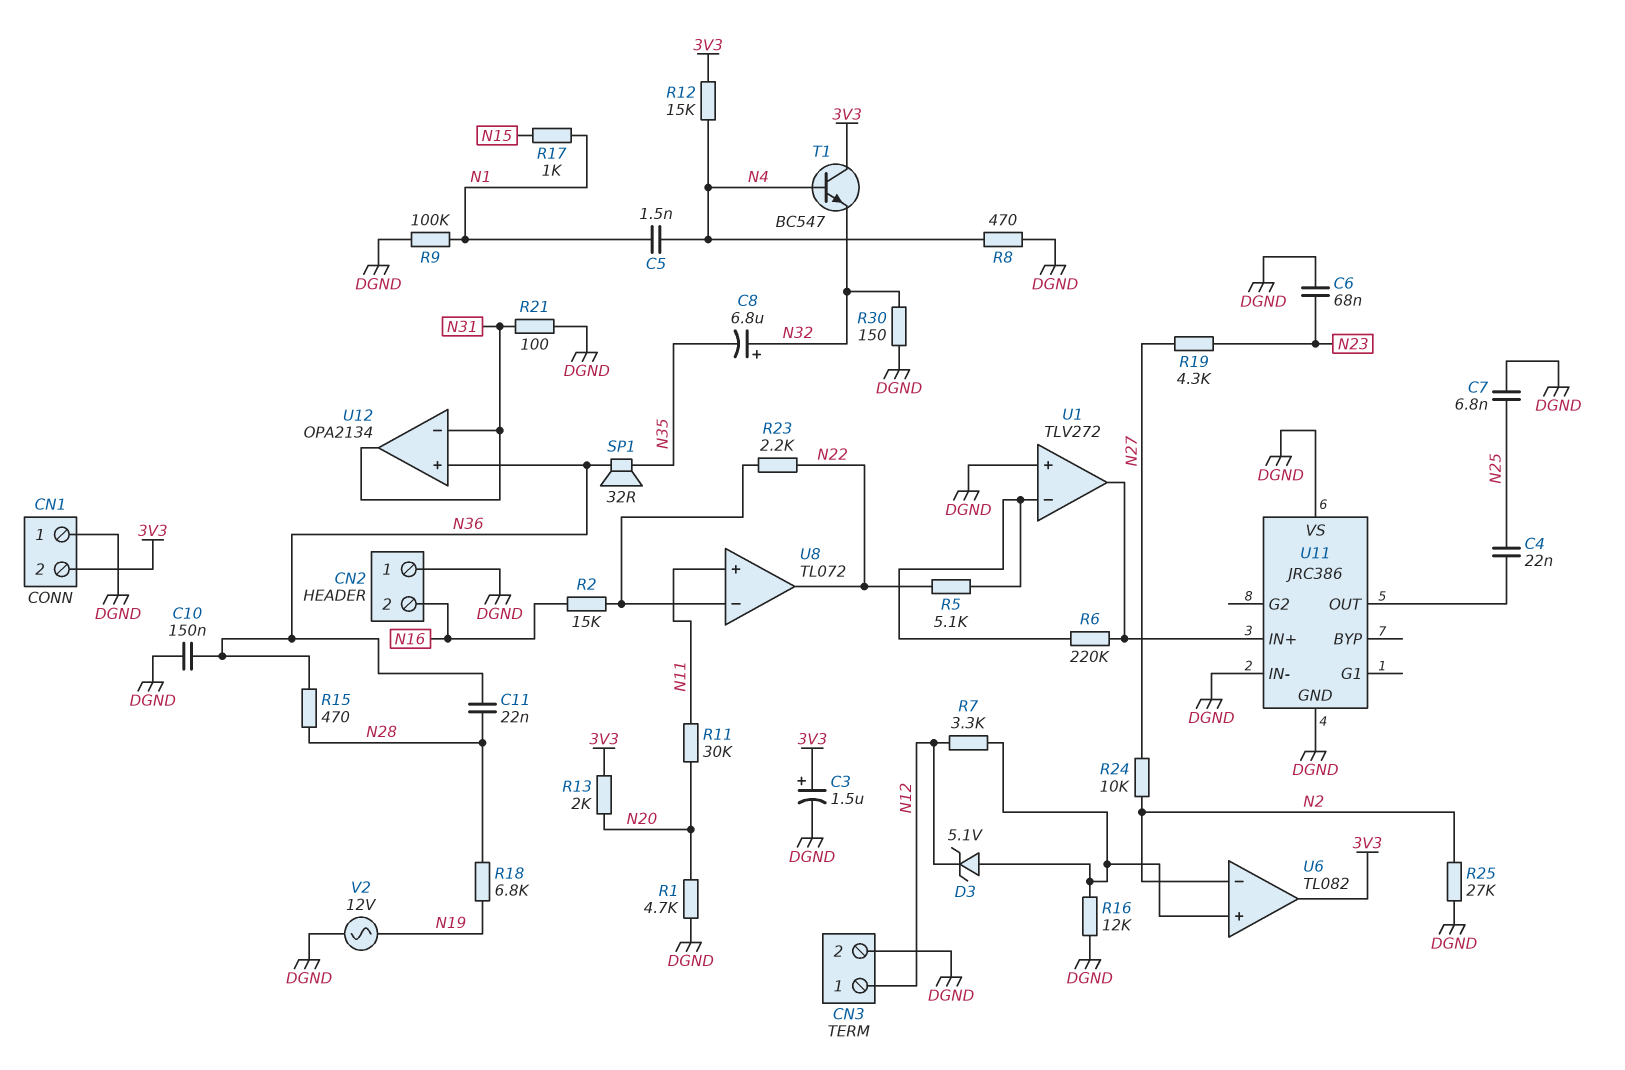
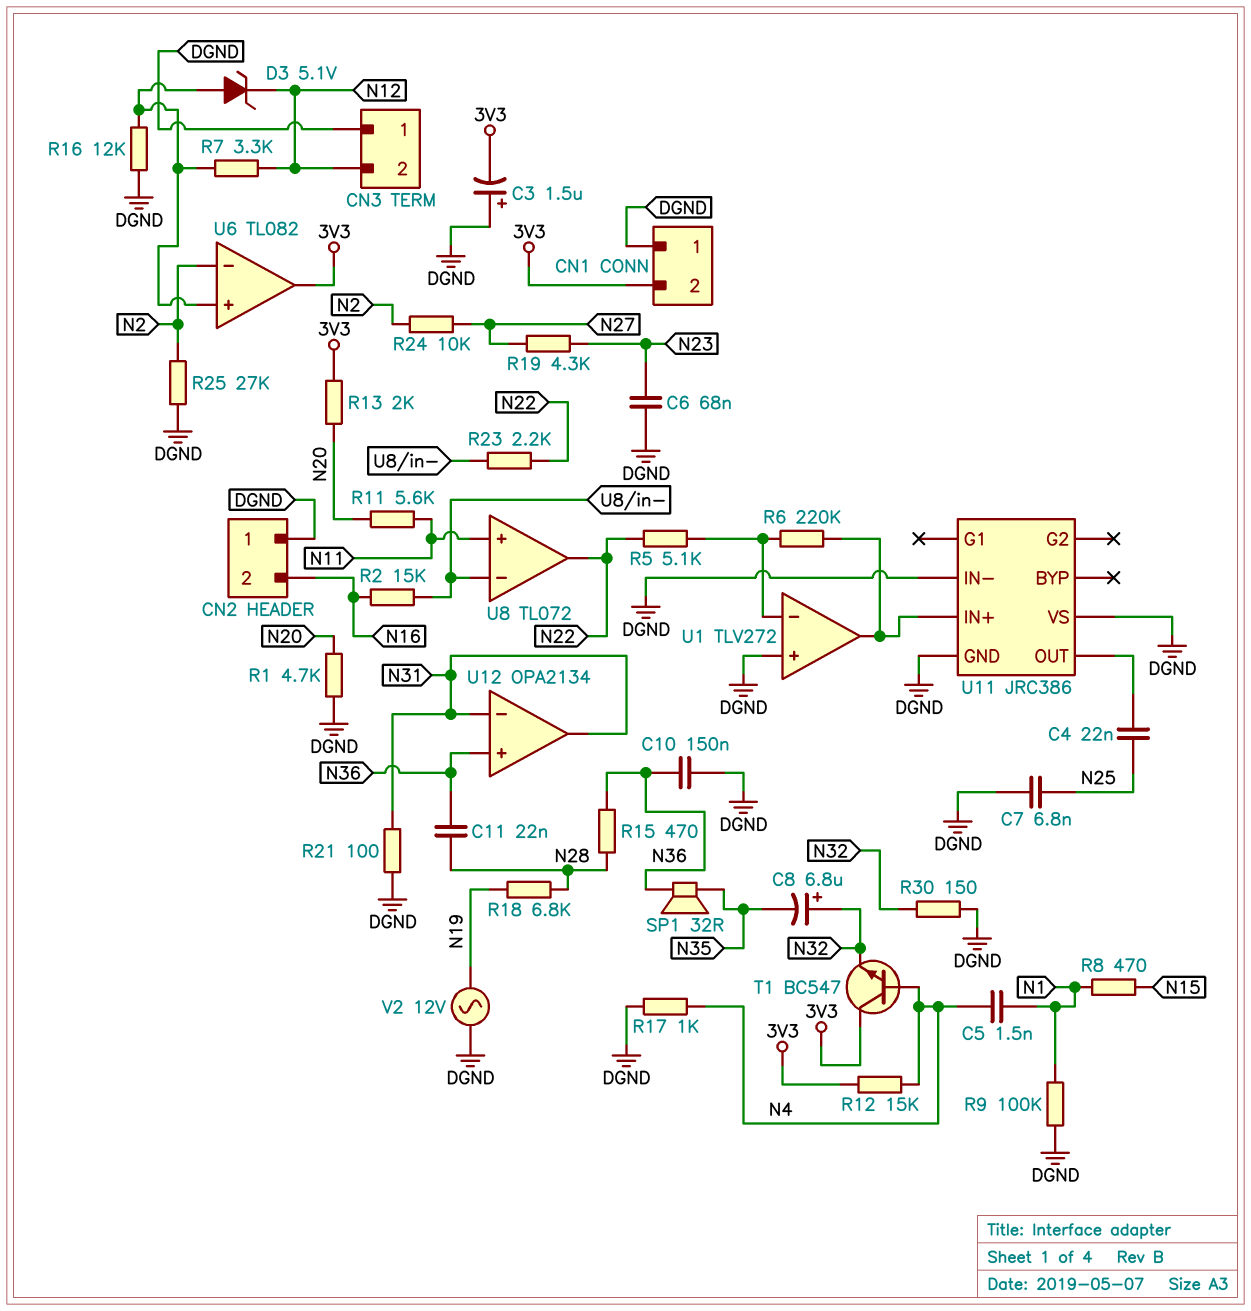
C3: 1.5uF (plus 3V3, minus DGND) -> 1.5uF (plus DGND, minus 3V3)
CN3 pin 1: N12 -> DGND
CN3 pin 2: DGND -> N12
R8: 470 (DGND, N4) -> 470 (N1, N15)
R11: 30k (N11, N20) -> 5.6k (N11, N20)
R17: 1k (N1, N15) -> 1k (DGND, N4)

